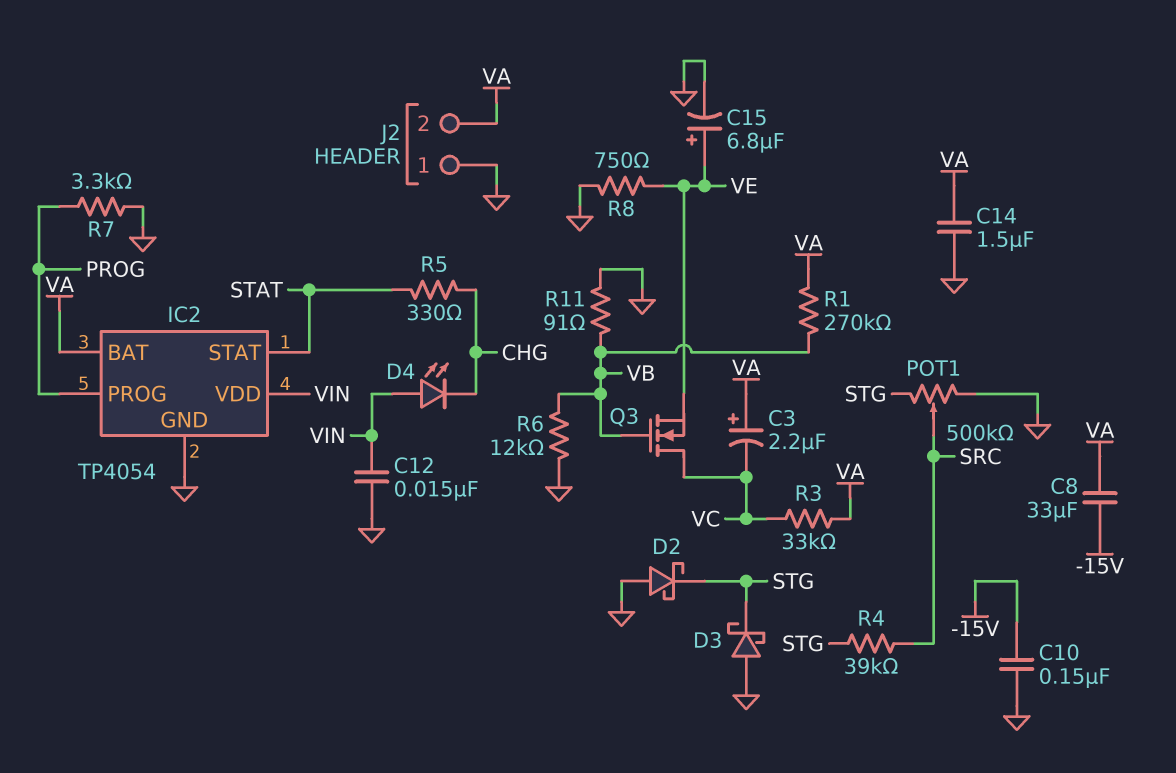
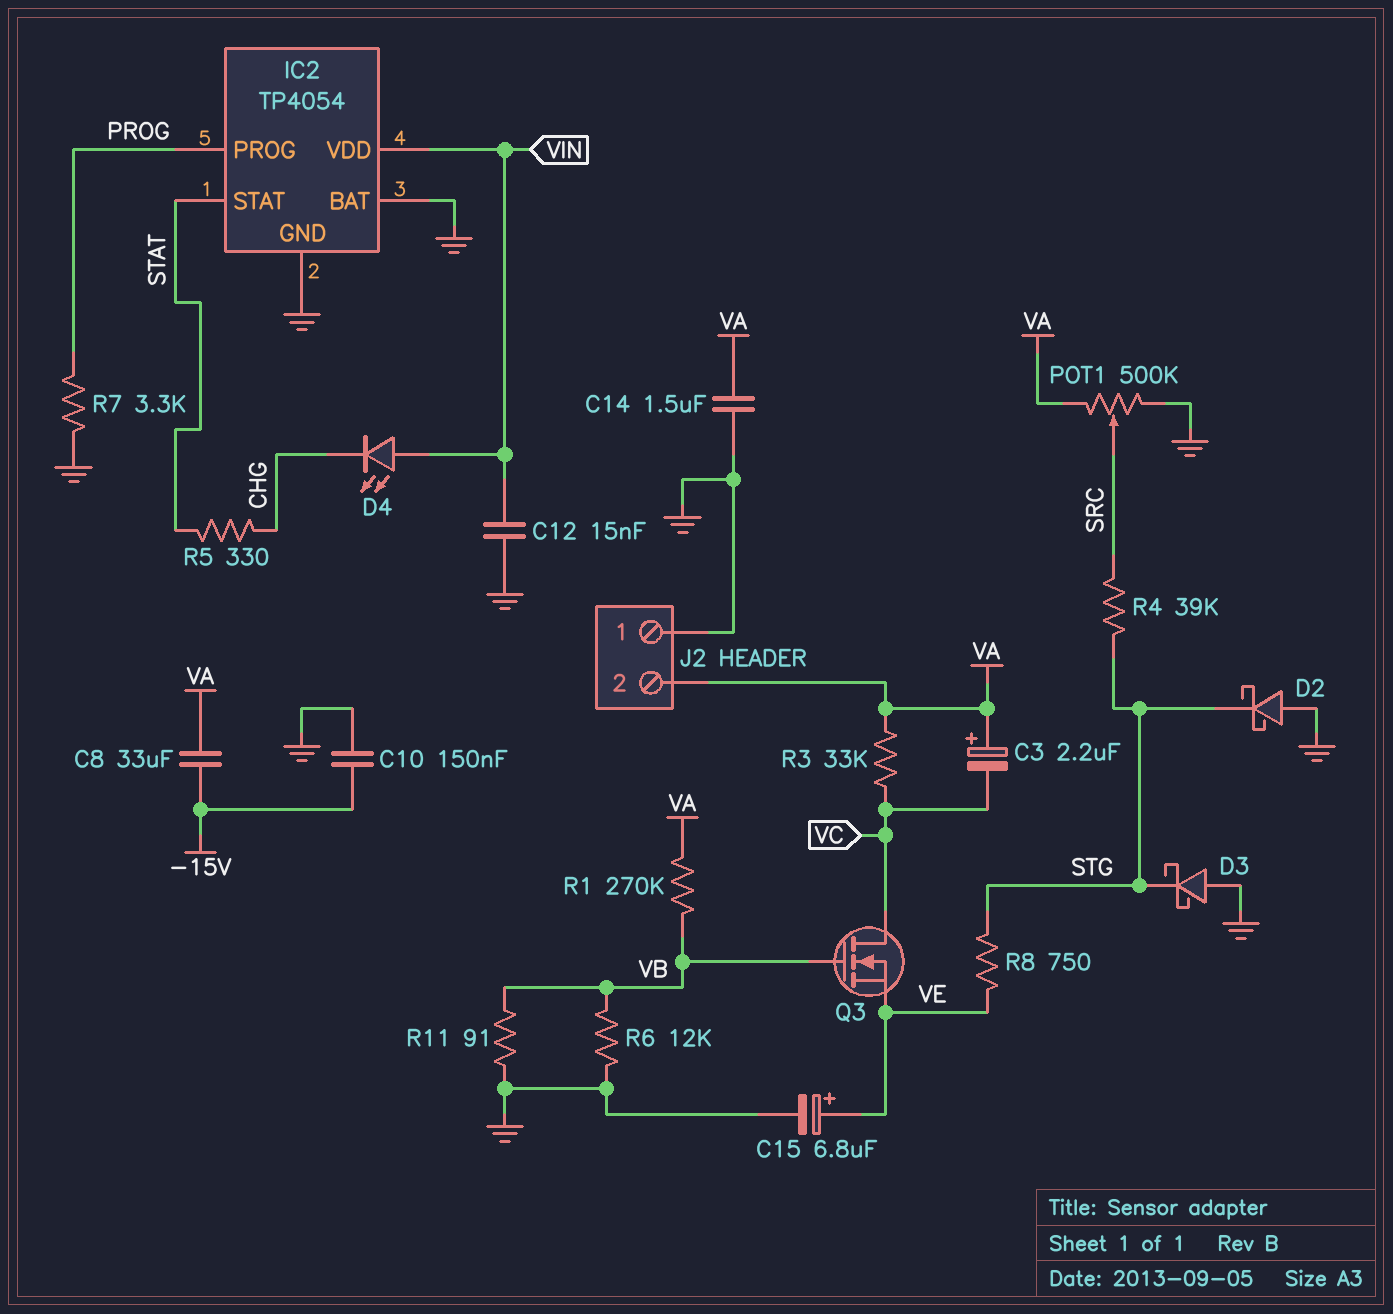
IC2 pin BAT: VA -> GND
POT1: 500k (GND, STG, wiper SRC) -> 500k (GND, VA, wiper SRC)
R8: 750 (GND, VE) -> 750 (STG, VE)

